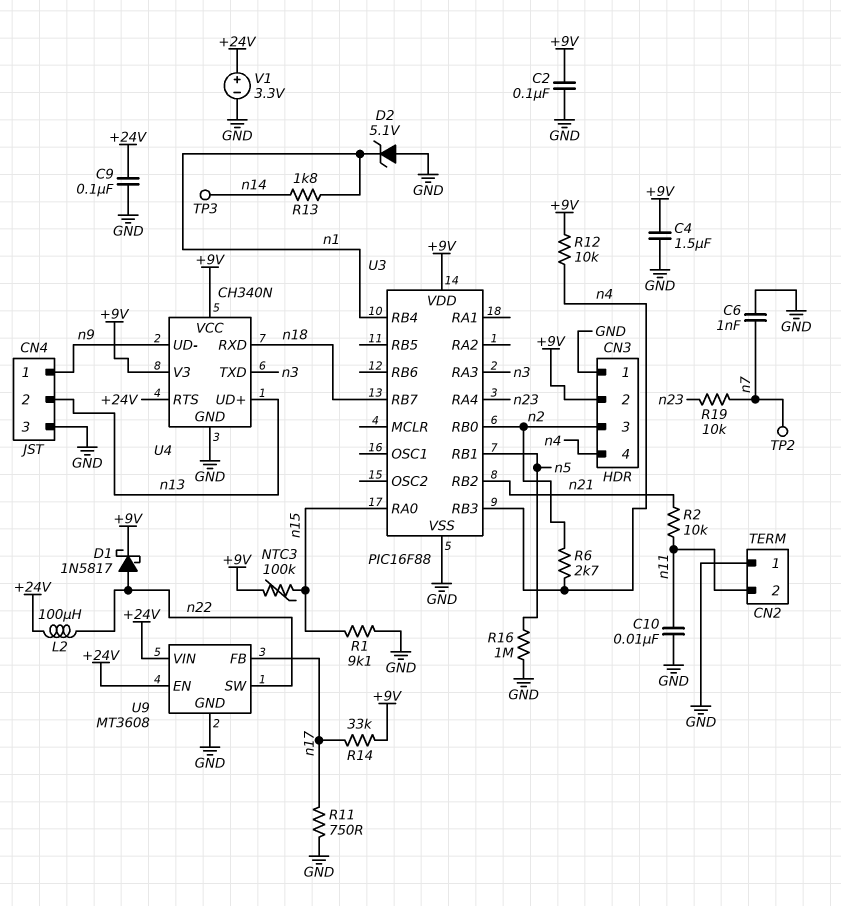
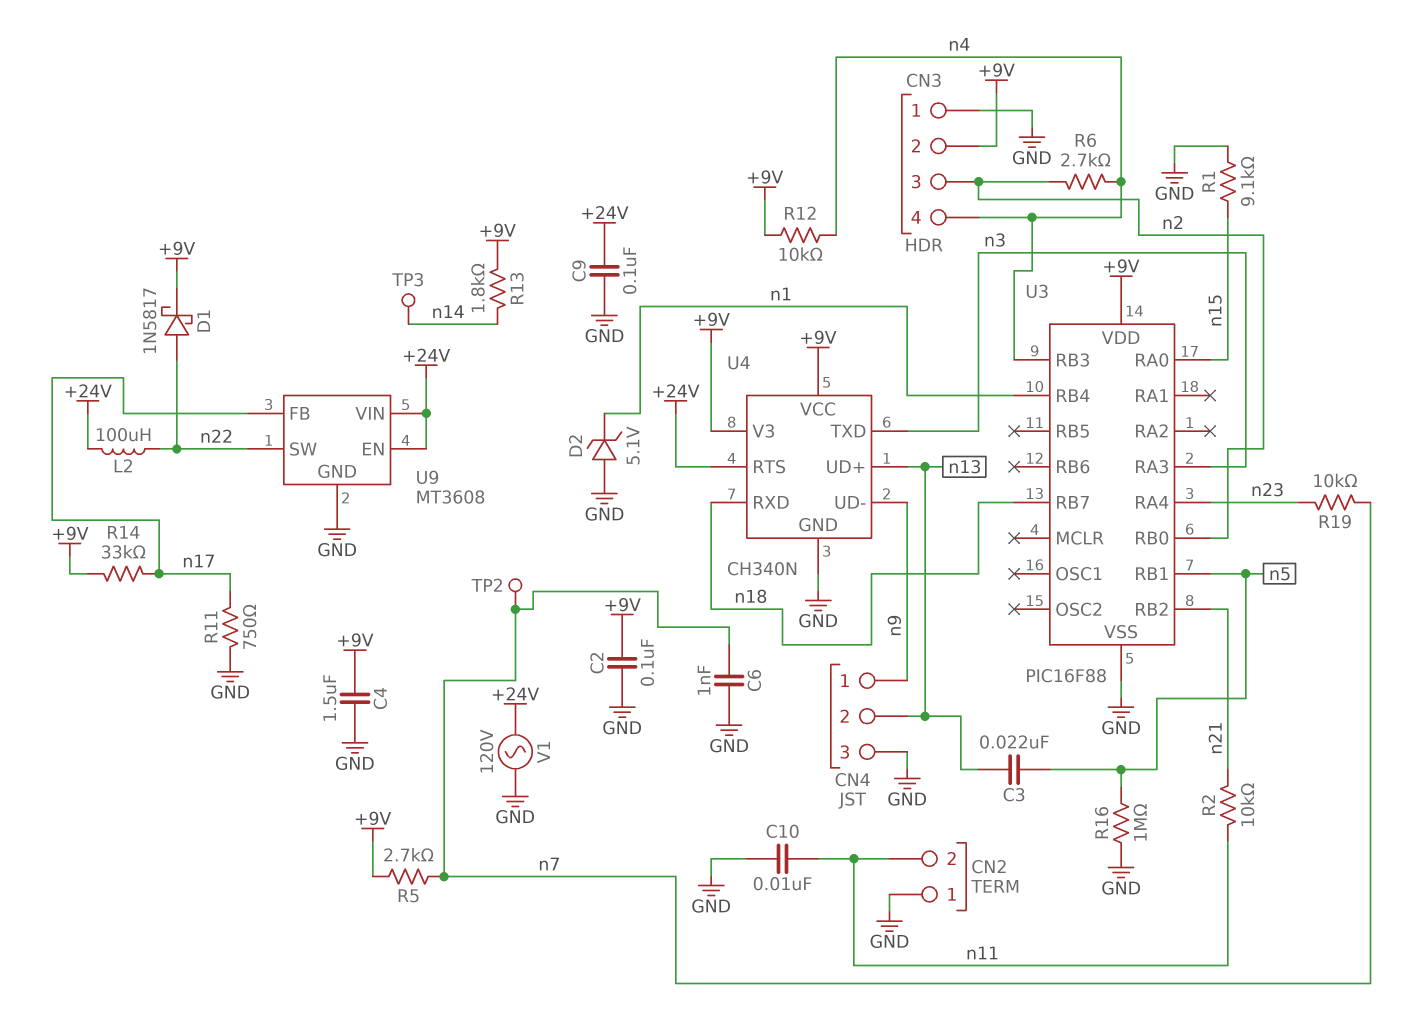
C3: none -> 22nF (n5, n13)
NTC3: 100k (+9V, n15) -> none
R5: none -> 2.7k (+9V, n7)
R13: 1.8k (n1, n14) -> 1.8k (+9V, n14)
V1: 3.3V (plus +24V, minus GND) -> AC 120V (+24V, GND)

